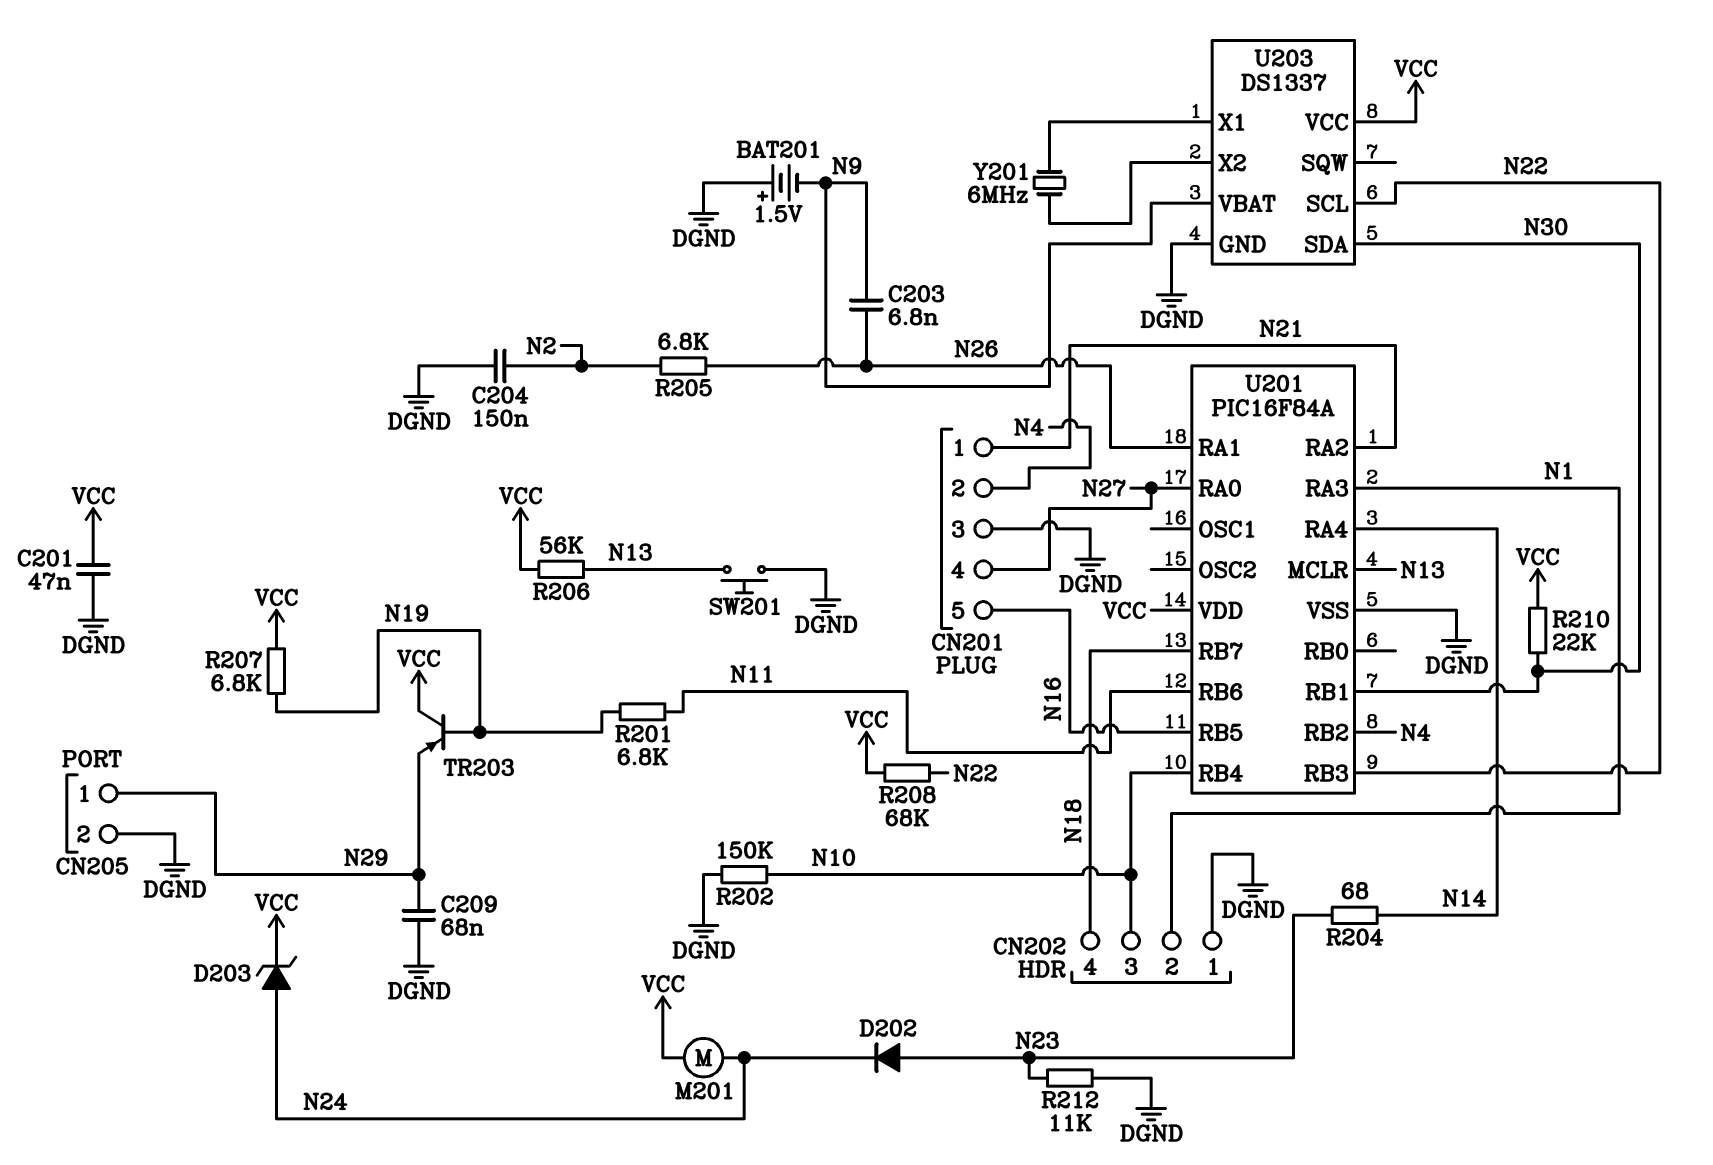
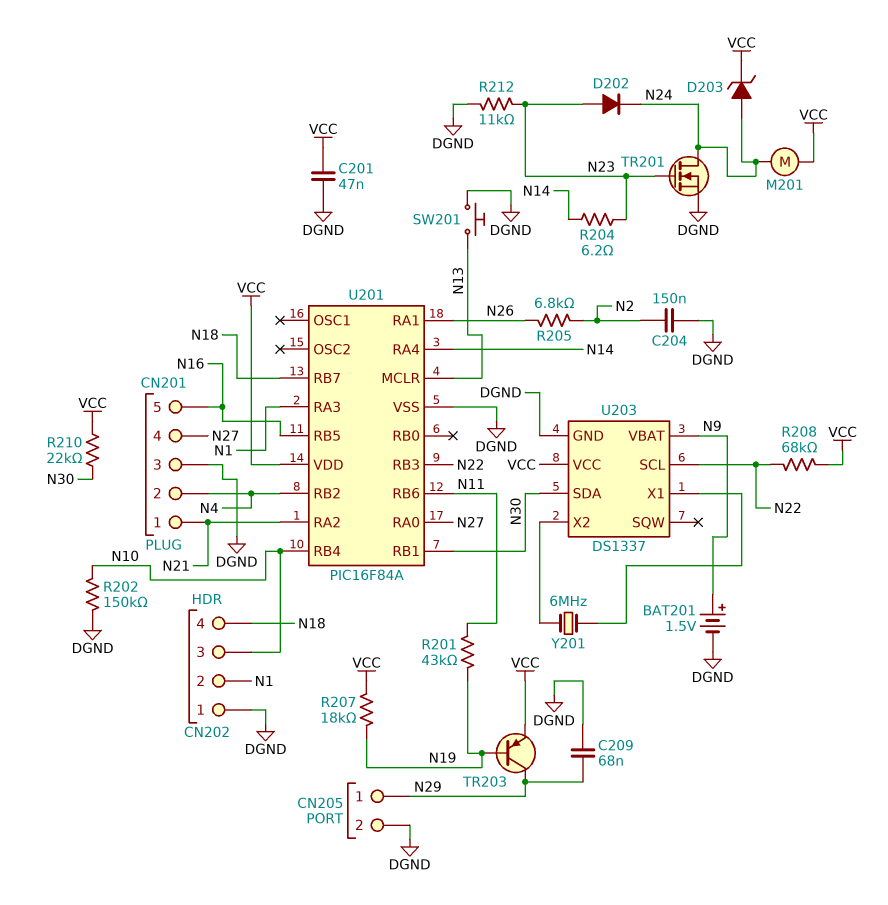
BAT201: 1.5V (plus DGND, minus N9) -> 1.5V (plus N9, minus DGND)
C203: 6.8nF (N9, N26) -> none
R201: 6.8k (N11, N19) -> 43k (N11, N19)
R204: 68 (N14, N23) -> 6.2 (N14, N23)
R206: 56k (N13, VCC) -> none
R207: 6.8k (N19, VCC) -> 18k (N19, VCC)
TR201: none -> NMOS (G N23, D N24, S DGND)
TR203: PNP (B N19, C VCC, E N29) -> PNP (B N19, C N29, E VCC)

